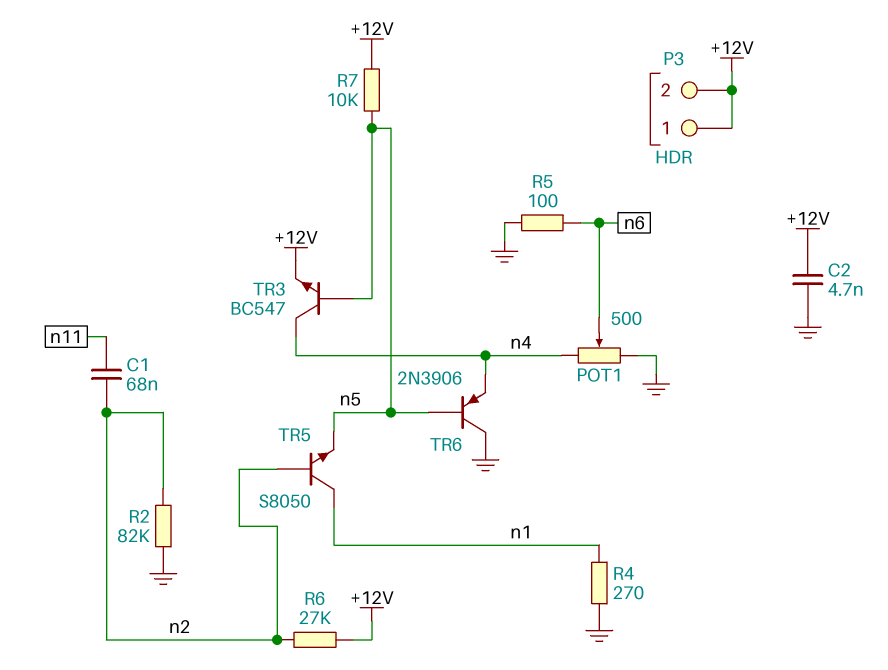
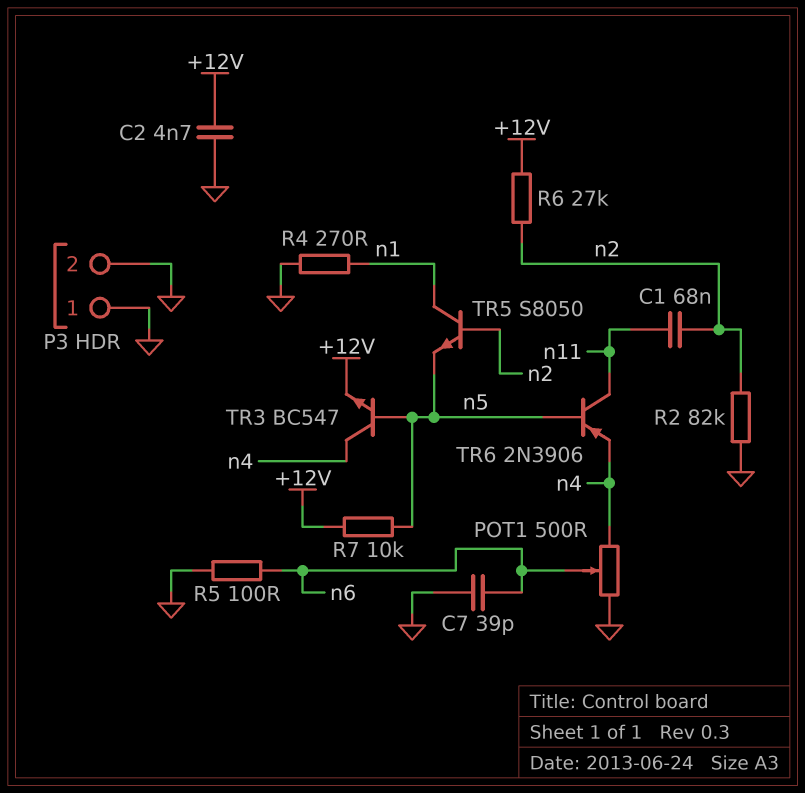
C7: none -> 39pF (GND, n6)
P3 pin 1: +12V -> GND
P3 pin 2: +12V -> GND
TR6: PNP 2N3906 (B n5, C GND, E n4) -> PNP 2N3906 (B n5, C n11, E n4)

